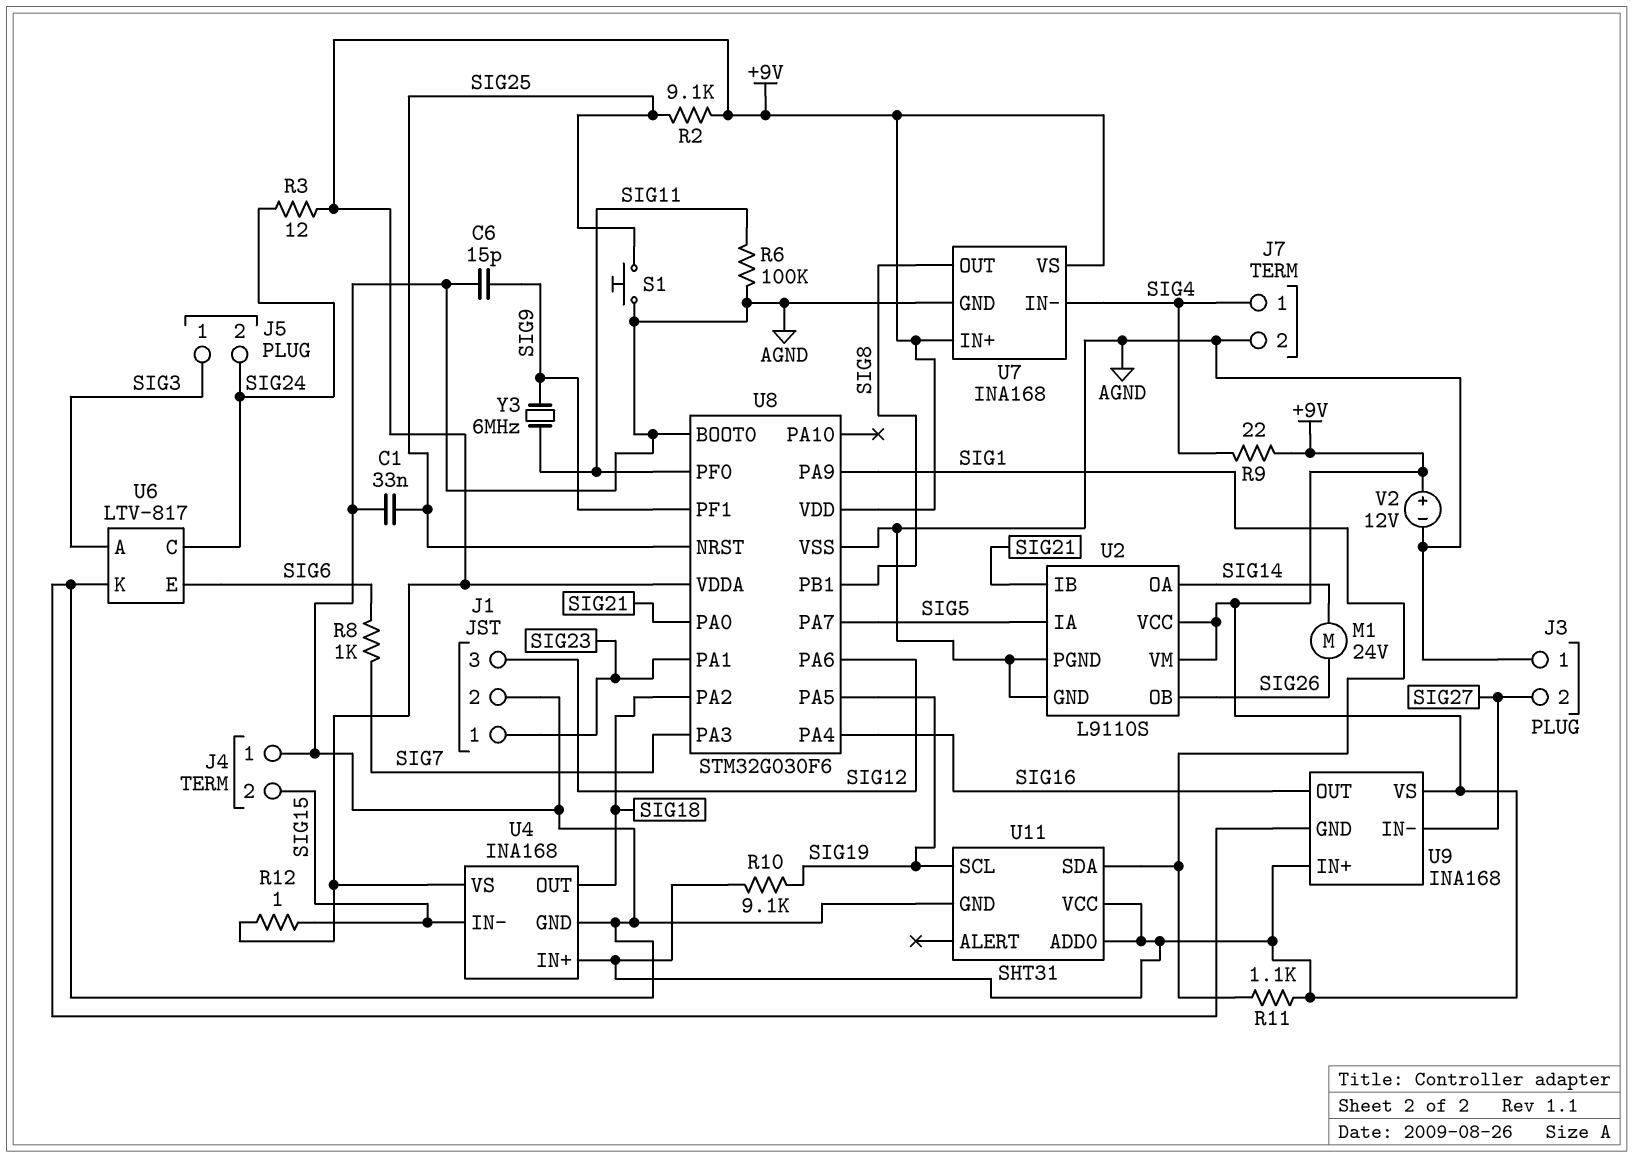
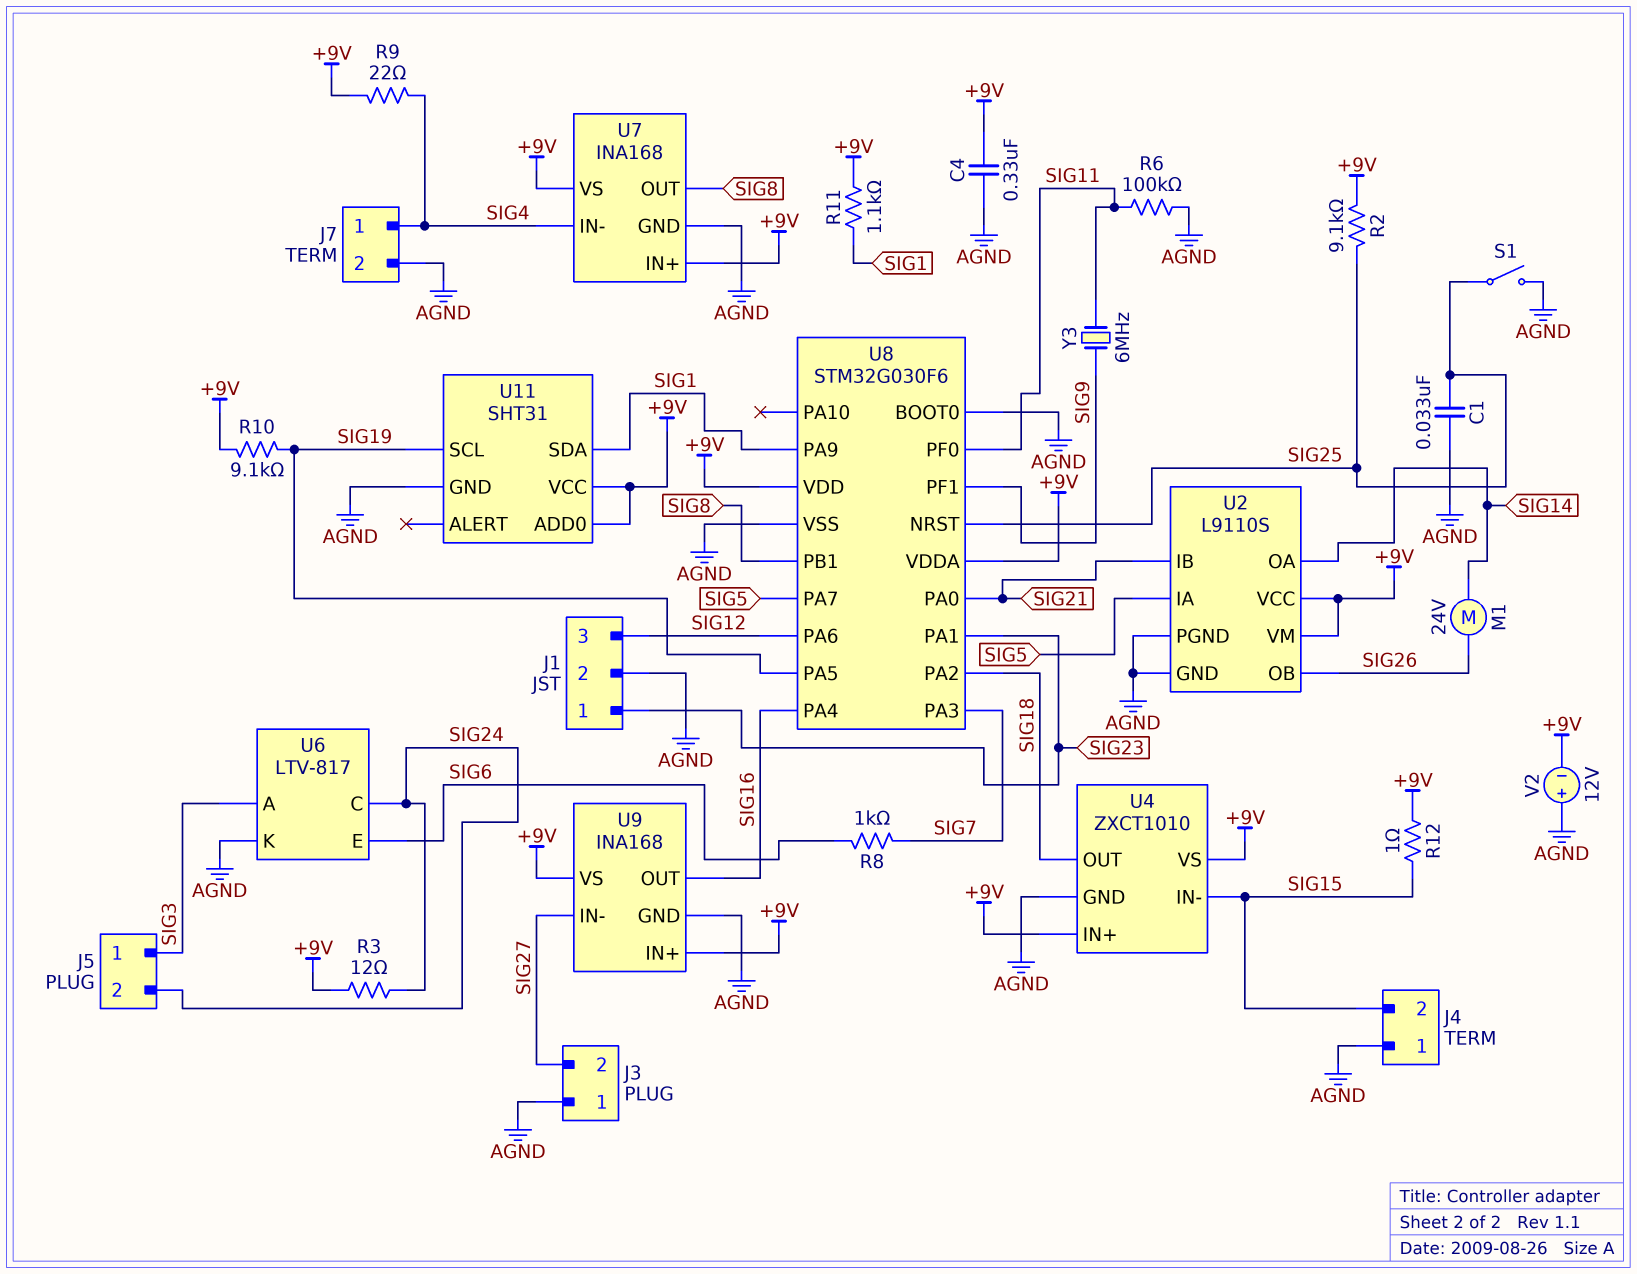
C4: none -> 330nF (+9V, AGND)
C6: 15pF (AGND, SIG9) -> none
S1: button (AGND, SIG25) -> switch (AGND, SIG25)
U4: INA168 -> ZXCT1010
V2: 12V (plus +9V, minus AGND) -> 12V (plus AGND, minus +9V)

